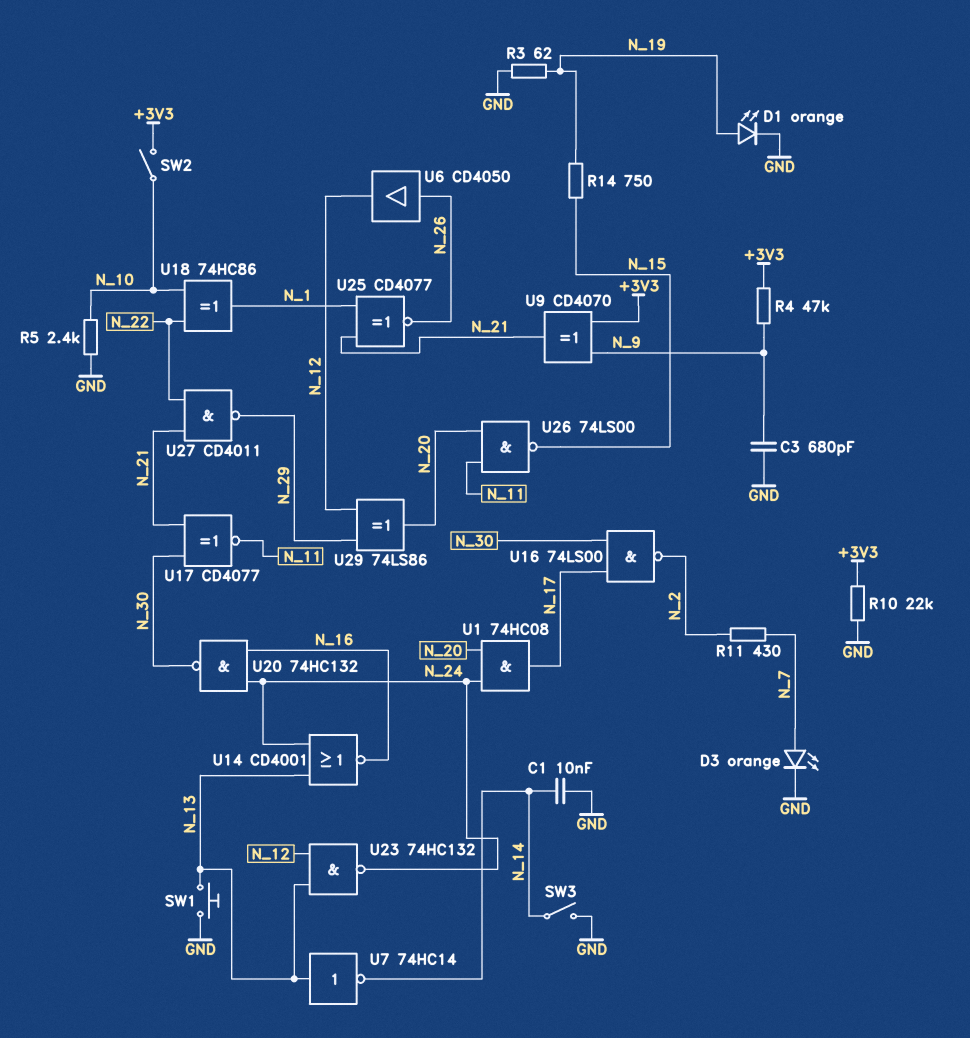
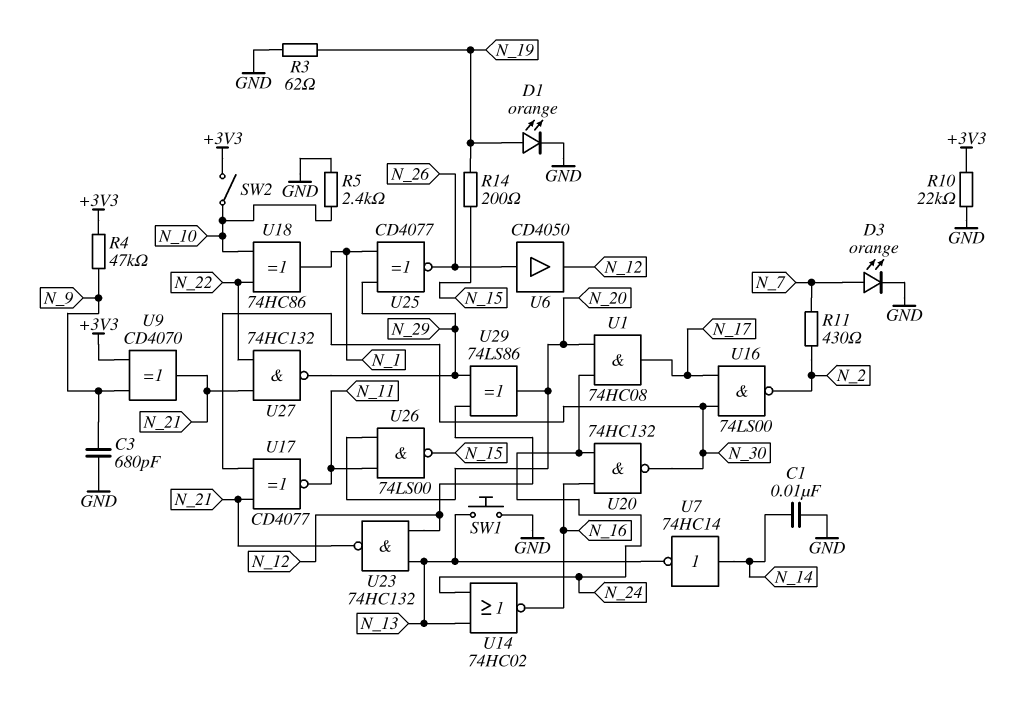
R14: 750 (N_15, N_19) -> 200 (N_15, N_19)
SW3: switch (GND, N_14) -> none
U7: NOT 74HC14 (in N_13, out N_14) -> NOT 74HC14 (in N_14, out N_13)
U14: NOR CD4001 (in N_13, in N_24, out N_16) -> NOR 74HC02 (in N_13, in N_24, out N_16)
U23: NAND 74HC132 (in N_12, in N_13, out N_24) -> NAND 74HC132 (in N_12, in N_13, out N_21)
U25: XNOR CD4077 (in N_1, in N_21, out N_26) -> XNOR CD4077 (in N_1, in N_29, out N_26)
U27: NAND CD4011 (in N_21, in N_22, out N_29) -> NAND 74HC132 (in N_21, in N_22, out N_29)

